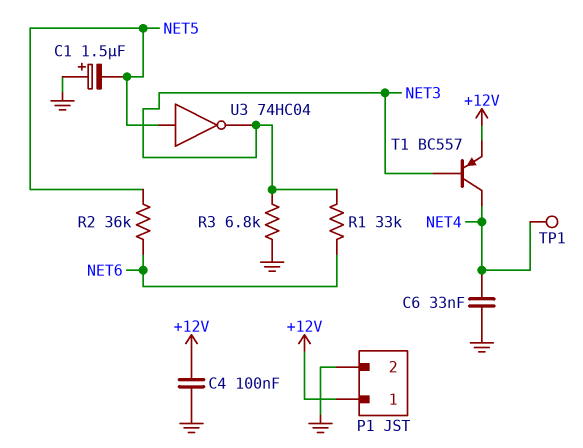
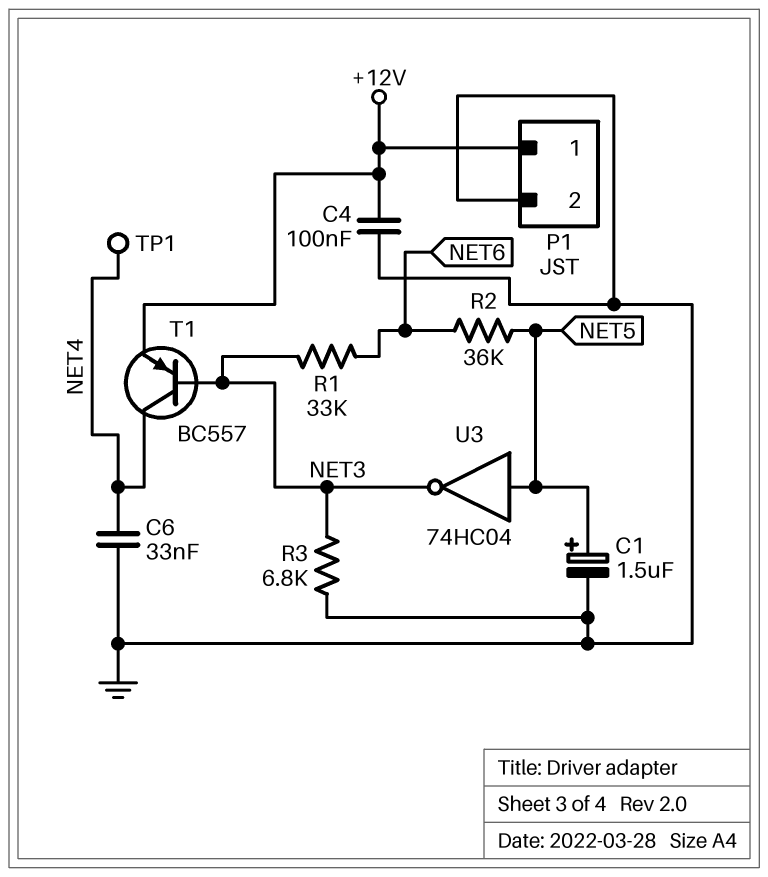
C1: 1.5uF (plus GND, minus NET5) -> 1.5uF (plus NET5, minus GND)

